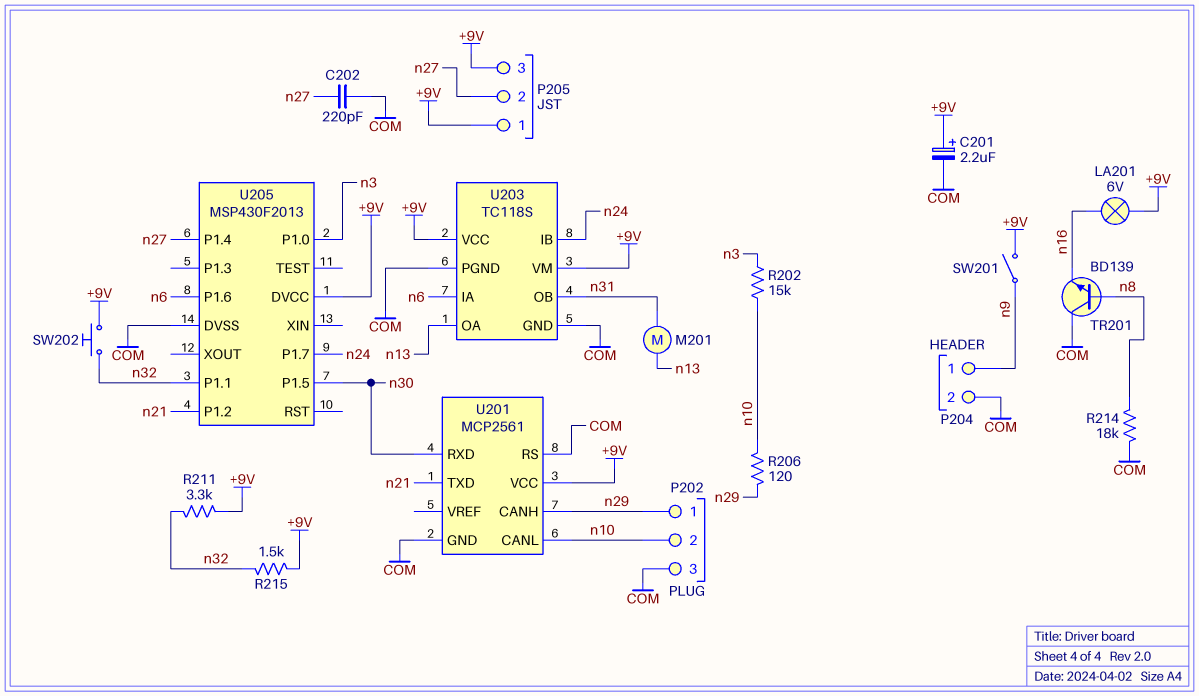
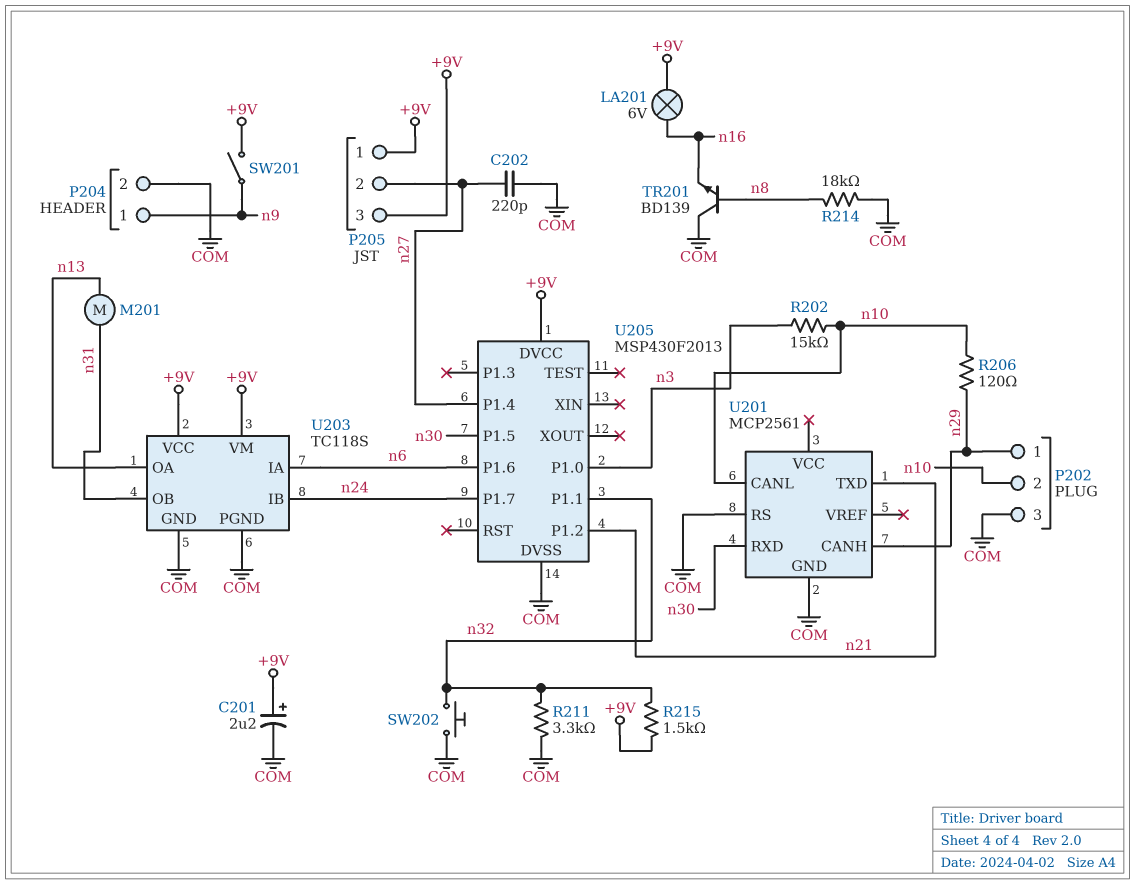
R211: 3.3k (+9V, n32) -> 3.3k (COM, n32)
SW202: button (+9V, n32) -> button (COM, n32)
U201 pin VCC: +9V -> none

